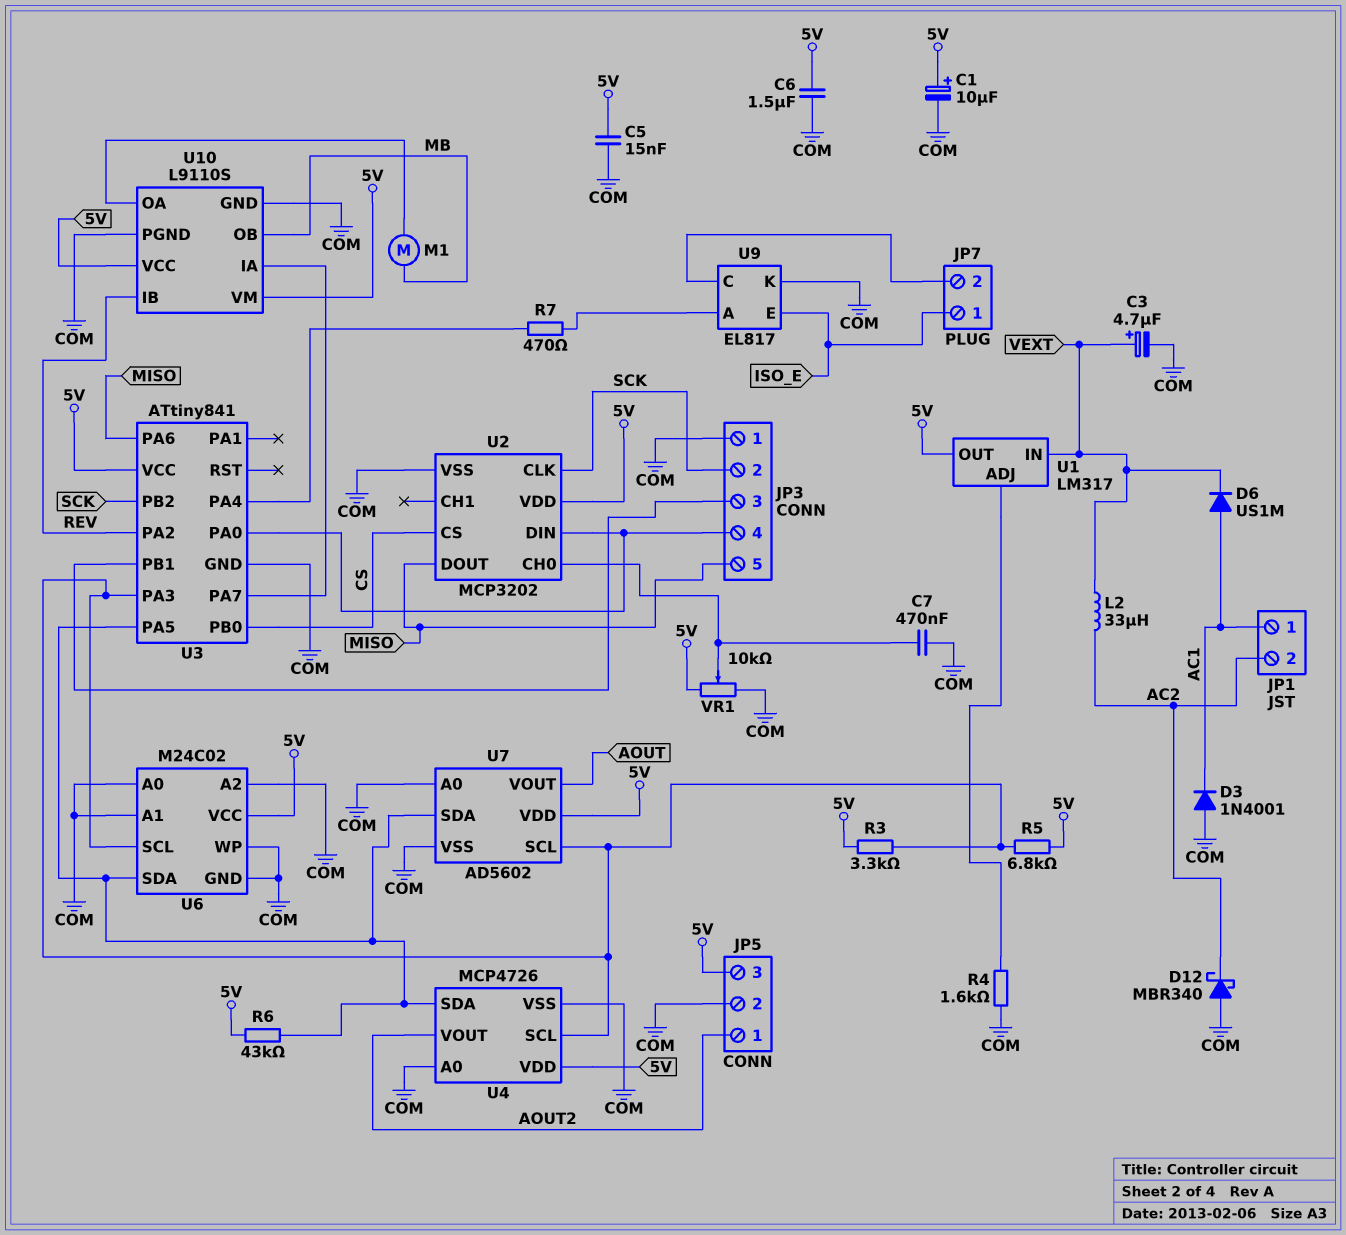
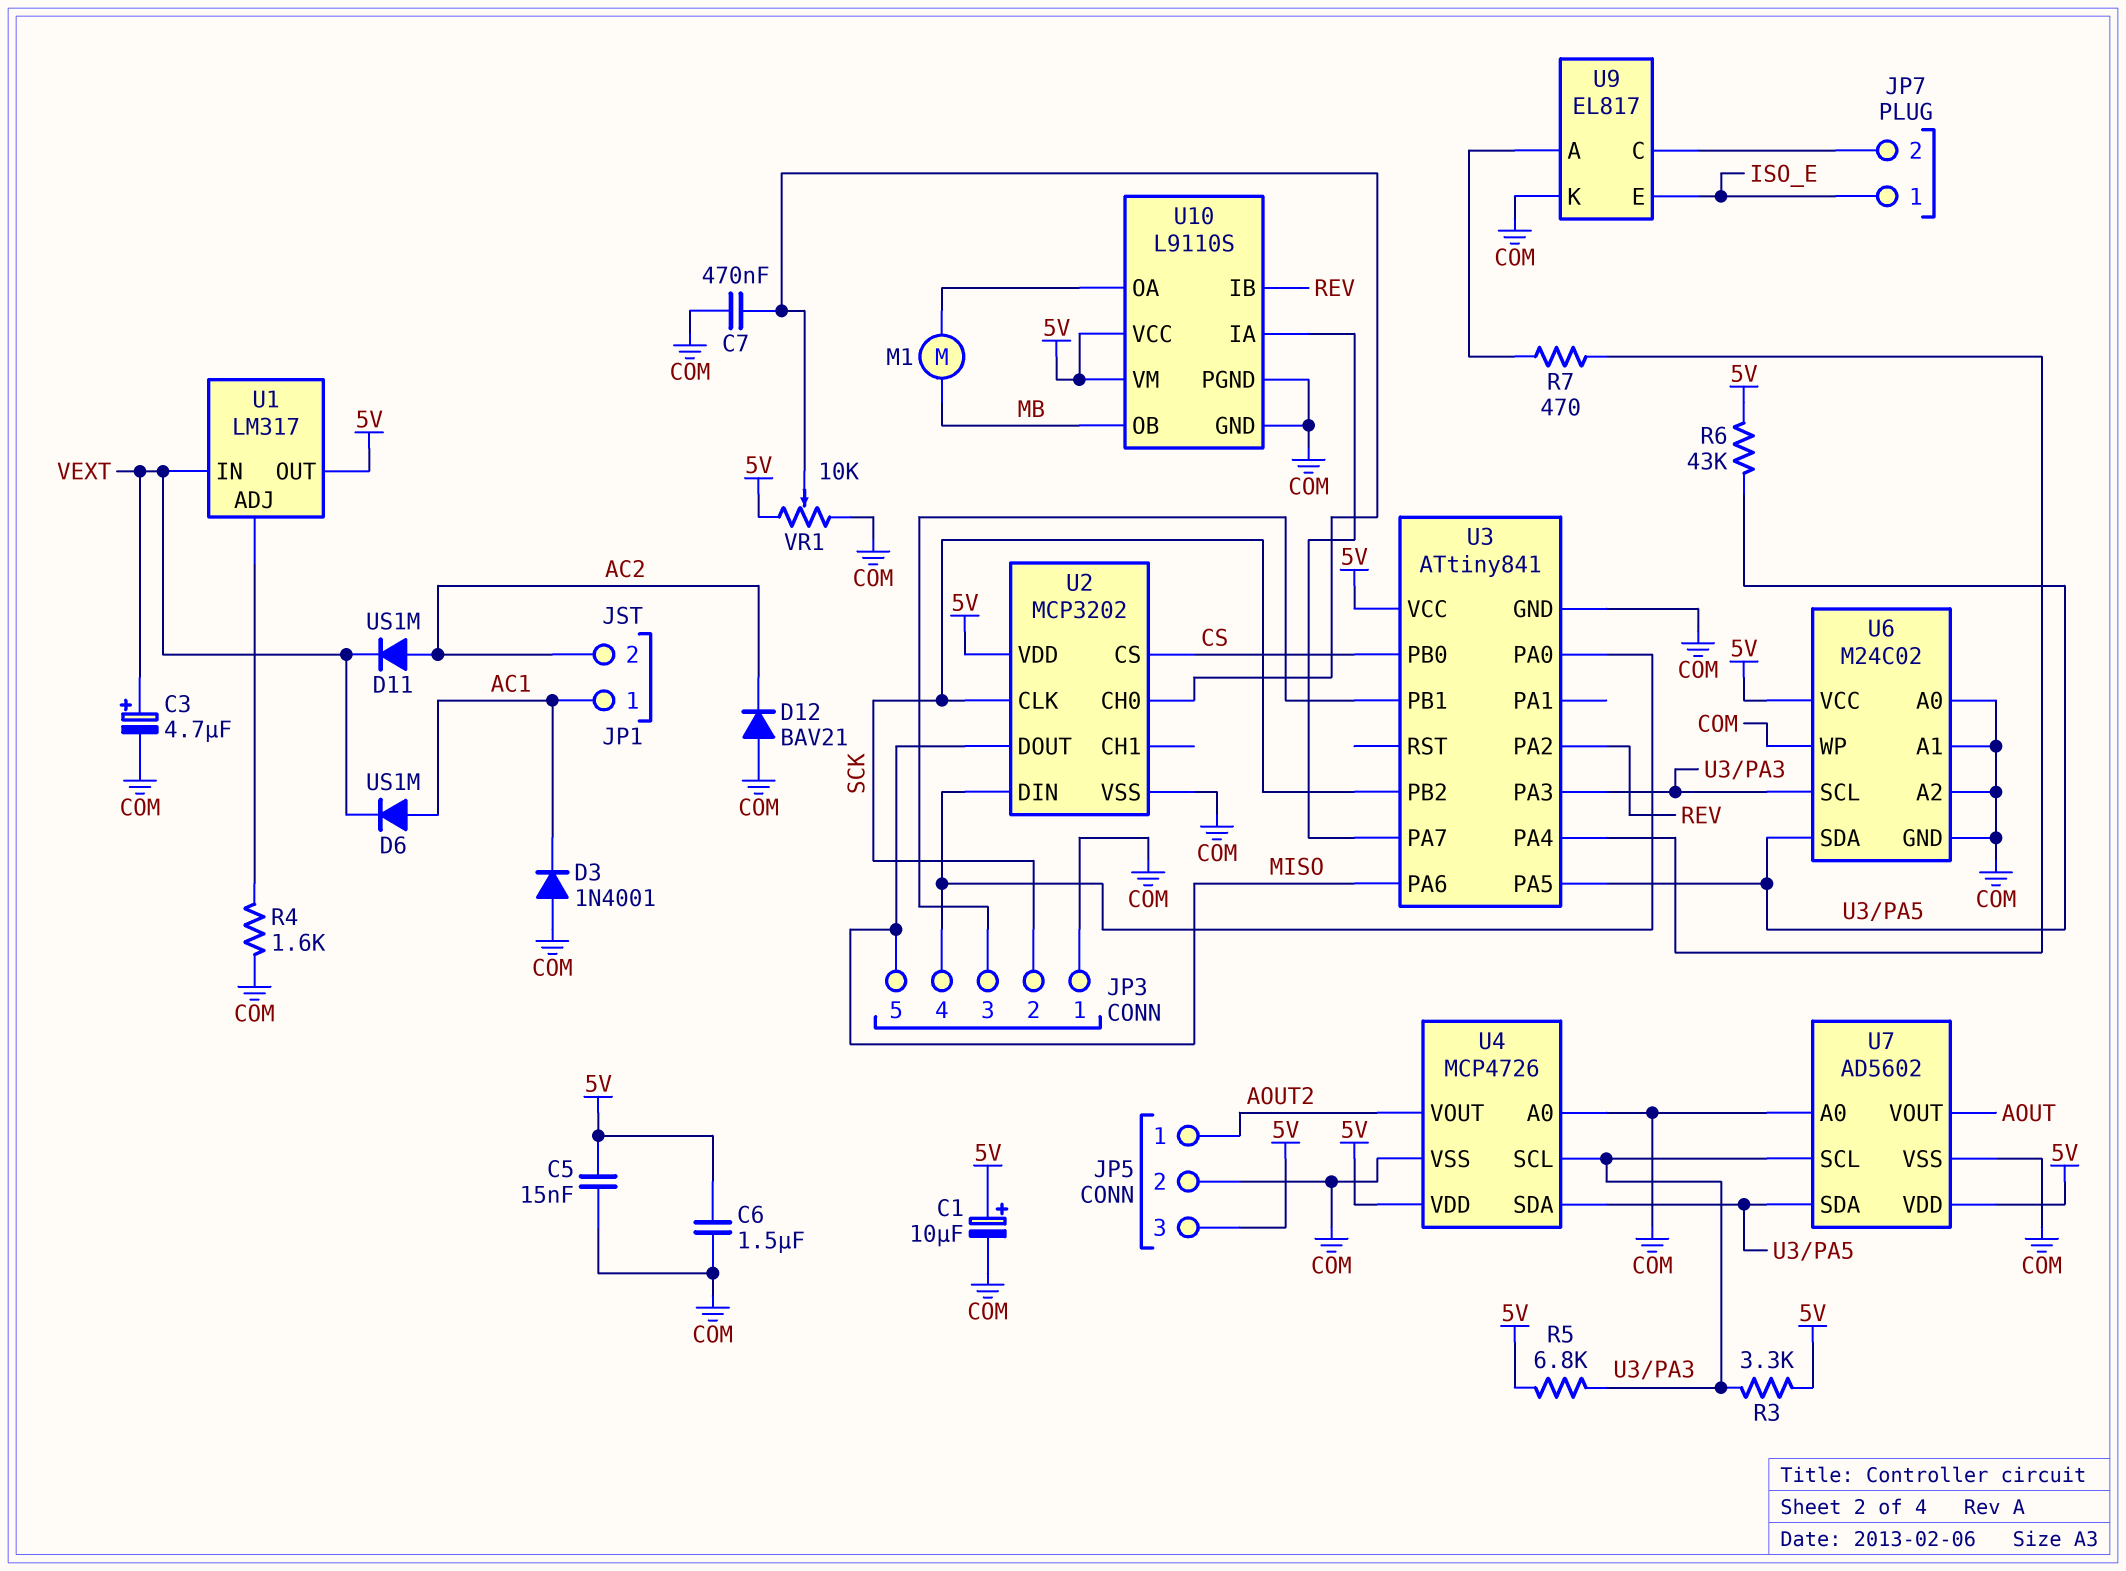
D11: none -> diode US1M (A AC2, K VEXT)
D12: schottky MBR340 (A COM, K AC2) -> diode BAV21 (A COM, K AC2)
L2: 33uH (AC2, VEXT) -> none

